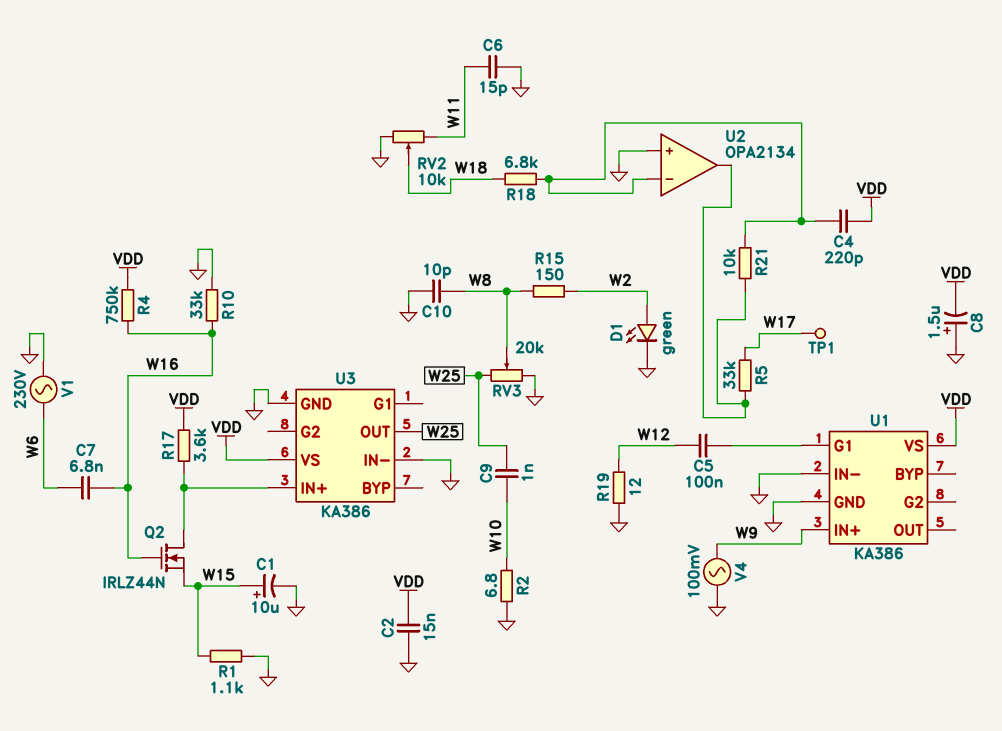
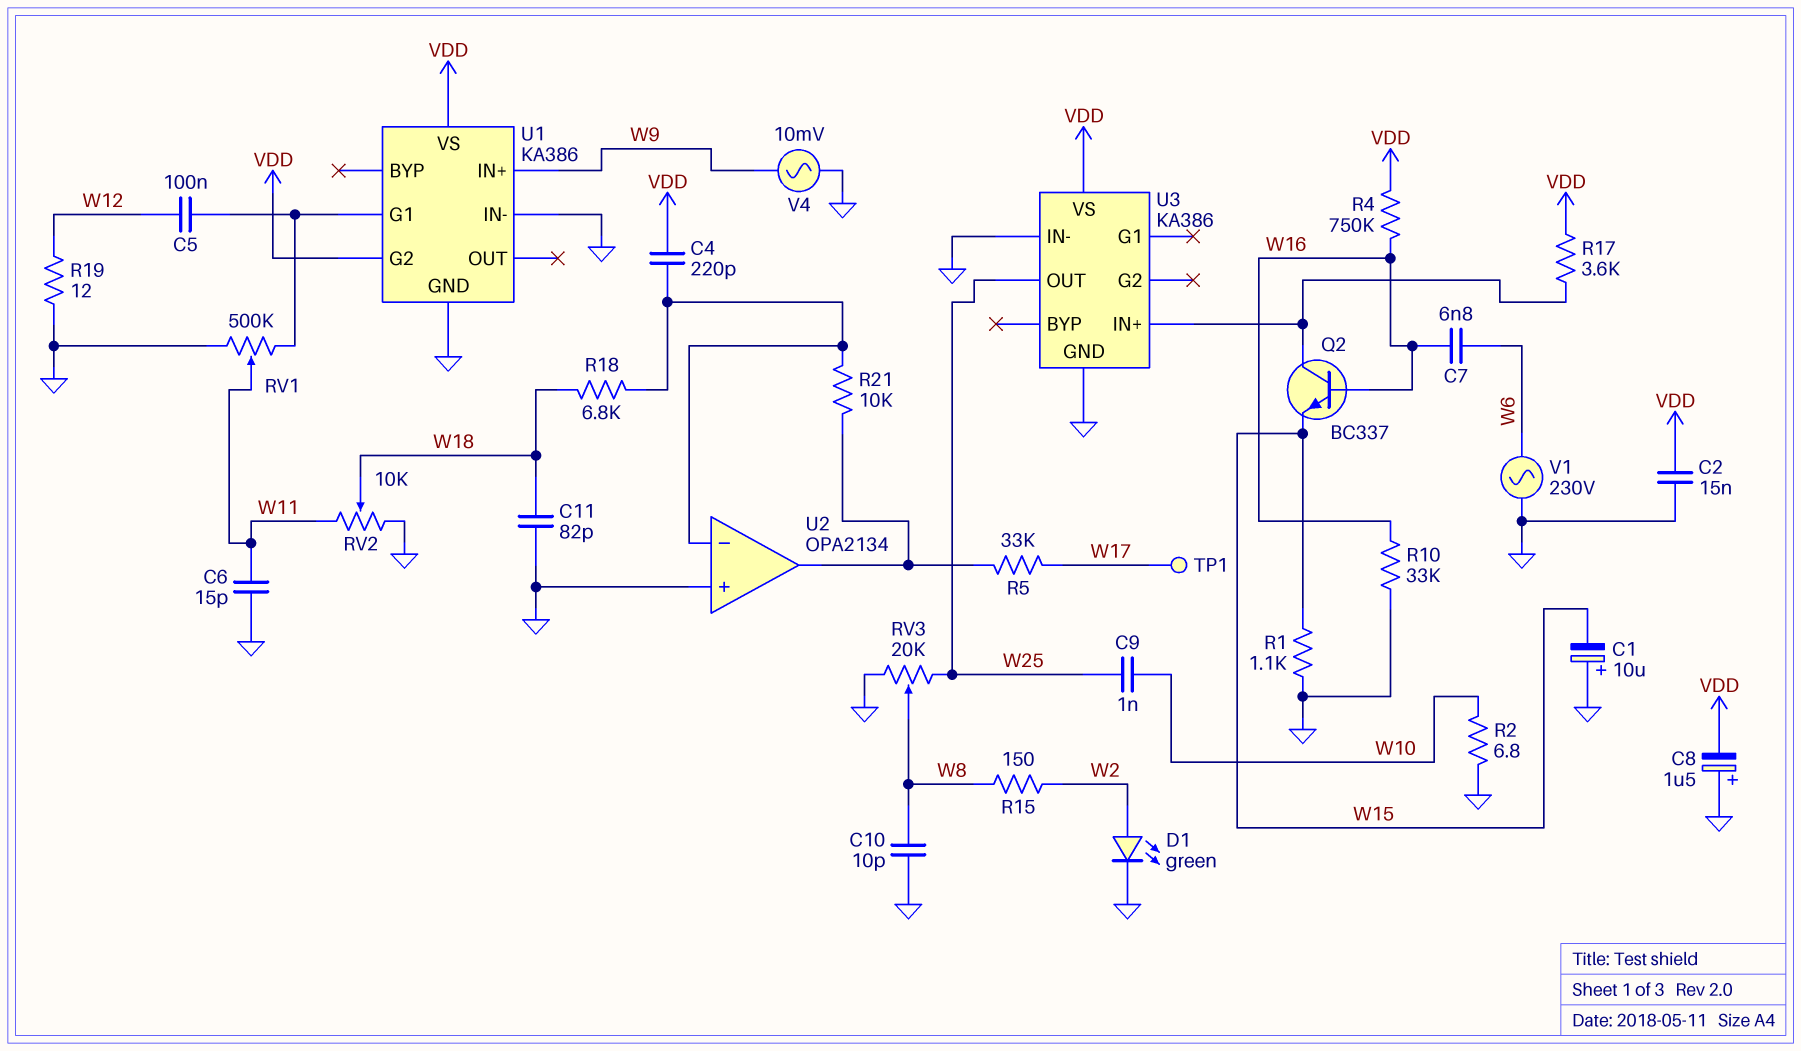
C1: 10uF (plus W15, minus GND) -> 10uF (plus GND, minus W15)
C11: none -> 82pF (GND, W18)
Q2: NMOS IRLZ44N (G W16, D U3/IN+, S W15) -> NPN BC337 (B W16, C U3/IN+, E W15)
RV1: none -> 500k (GND, U1/G1, wiper W11)
U1 pin G2: none -> VDD
V4: AC 100mV (GND, W9) -> AC 10mV (GND, W9)

